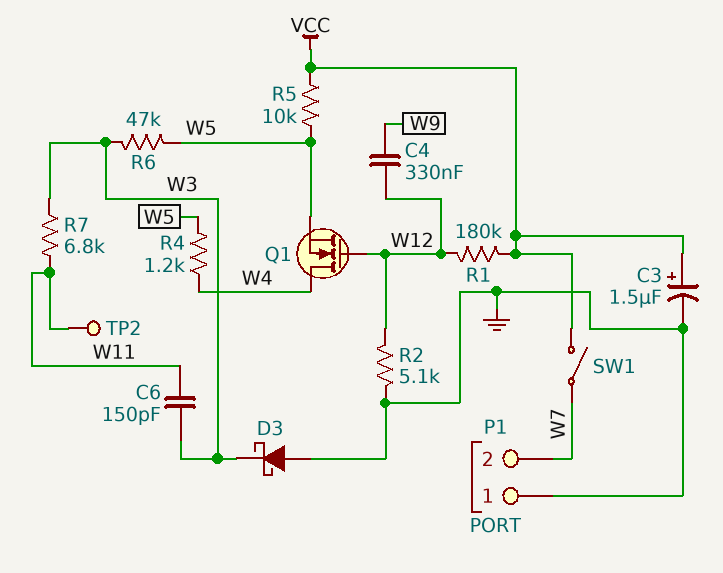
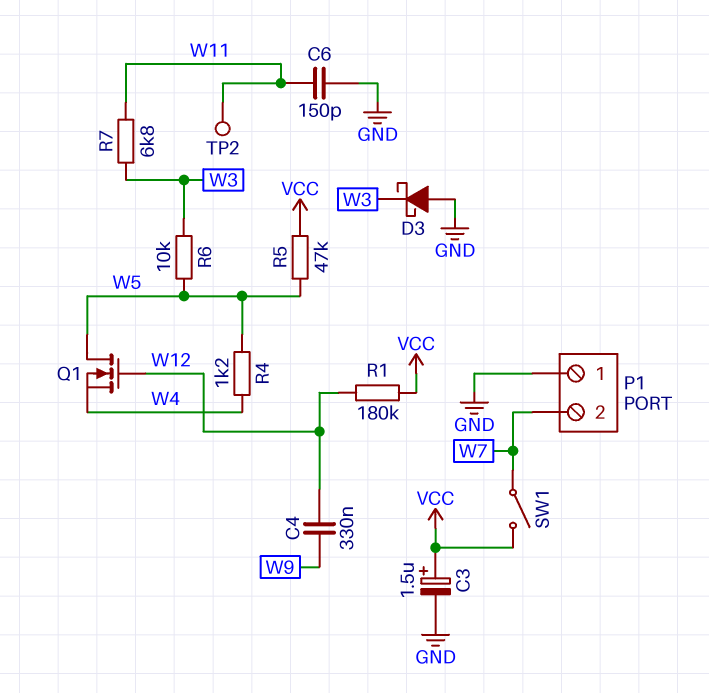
C6: 150pF (W3, W11) -> 150pF (GND, W11)
Q1: NMOS (G W12, D W4, S W5) -> NMOS (G W12, D W5, S W4)
R2: 5.1k (GND, W12) -> none
R5: 10k (VCC, W5) -> 47k (VCC, W5)
R6: 47k (W3, W5) -> 10k (W3, W5)

